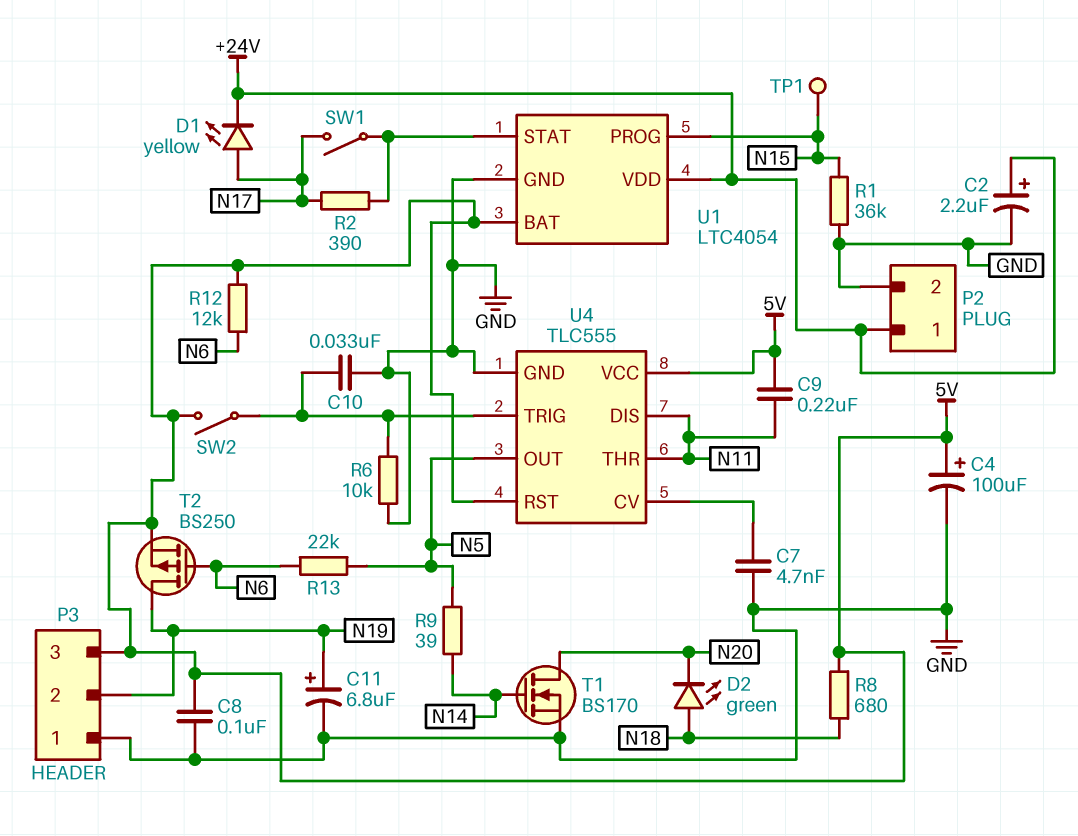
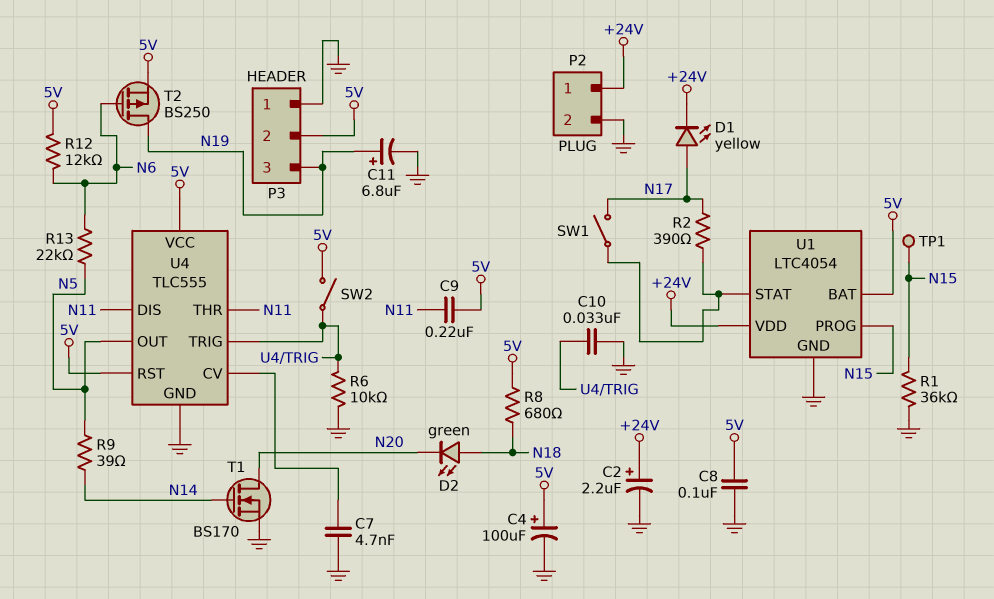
P3 pin 2: N19 -> 5V
P3 pin 3: 5V -> N19

